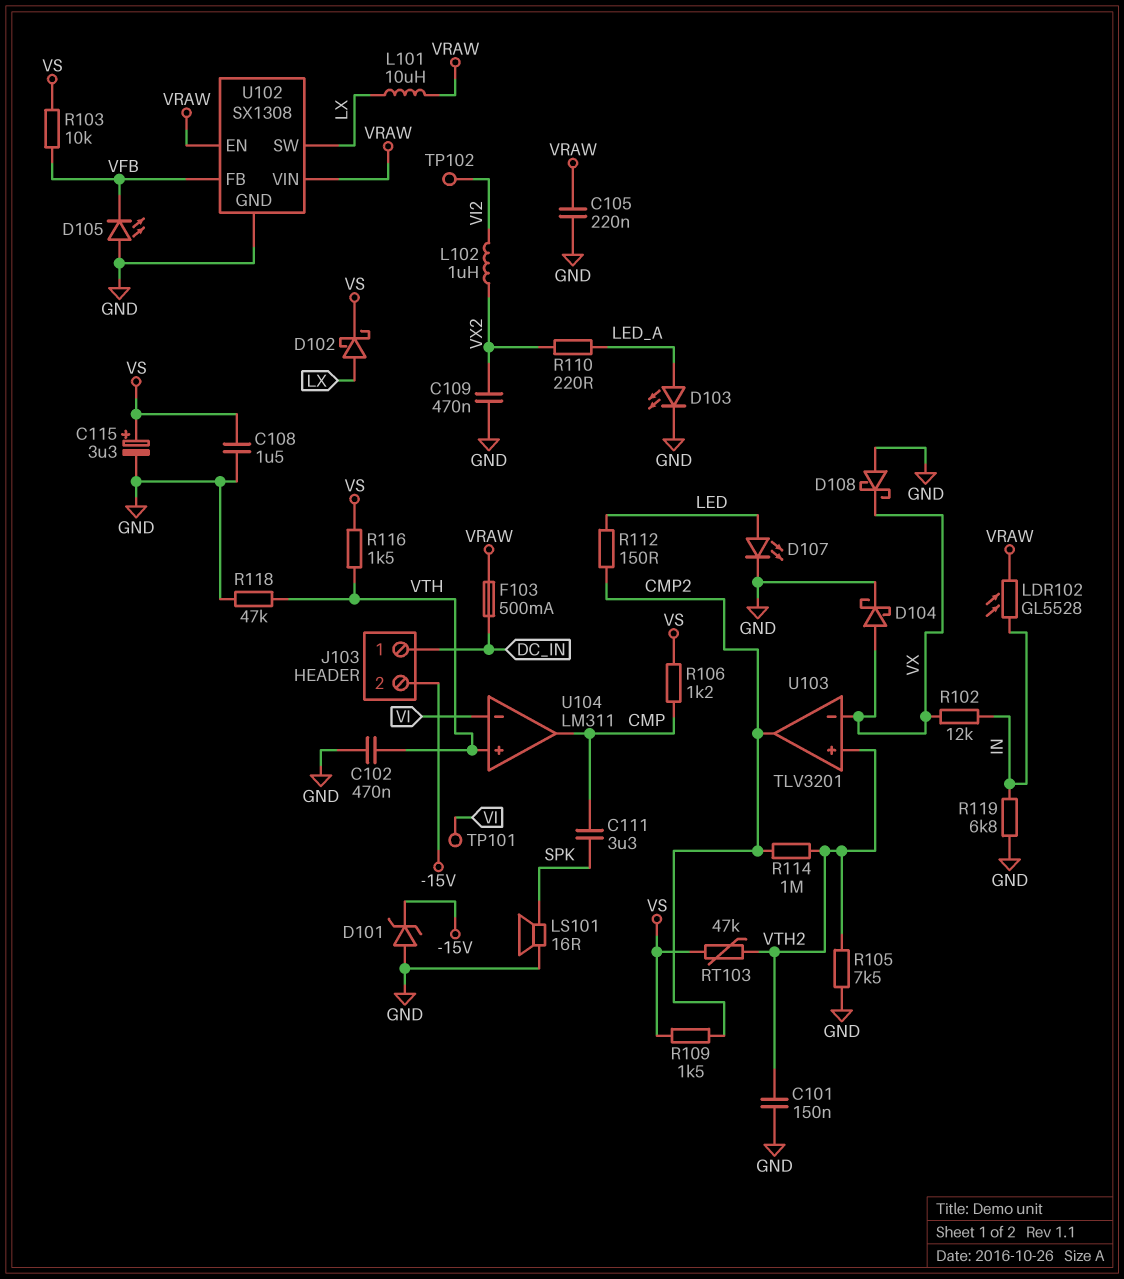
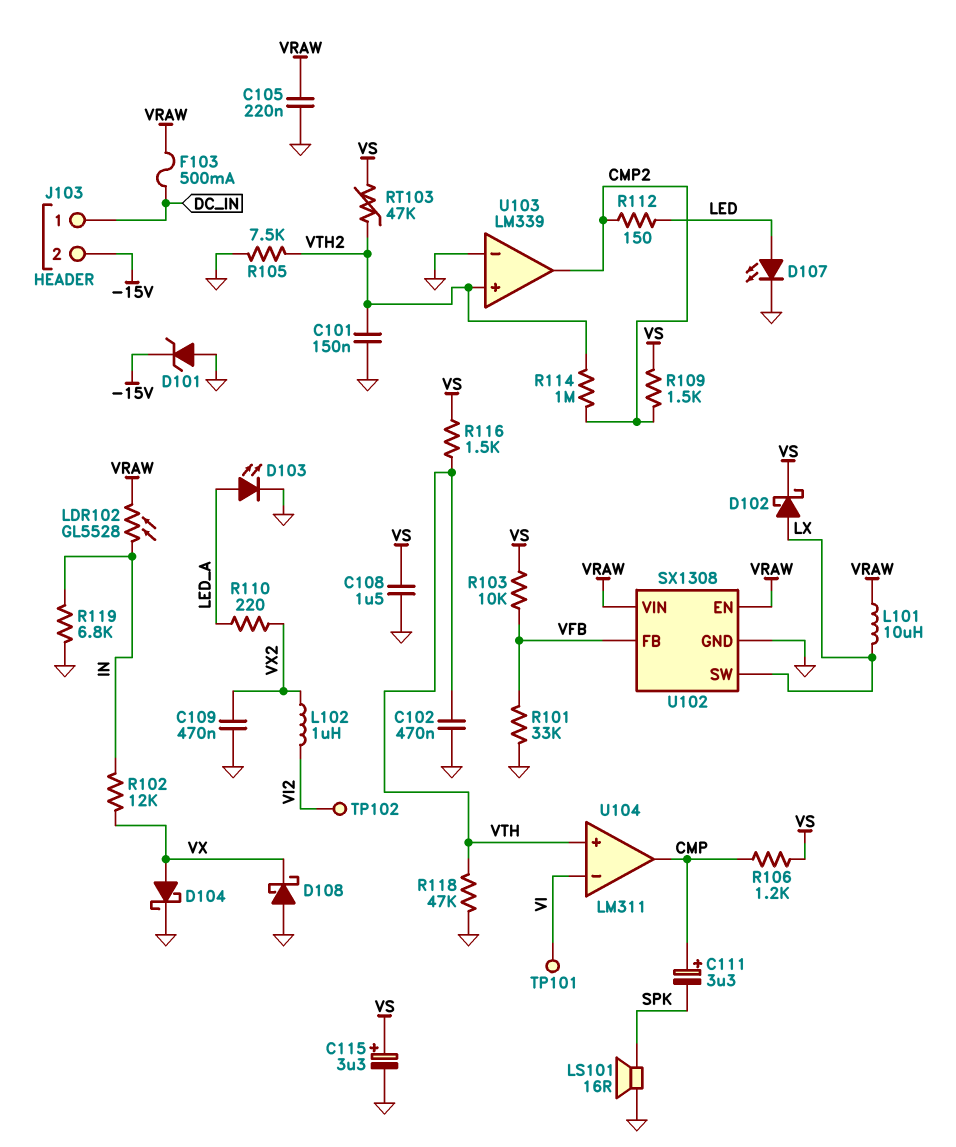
C111: 3.3uF (CMP, SPK) -> 3.3uF (plus CMP, minus SPK)
D105: LED (A GND, K VFB) -> none
R101: none -> 33k (GND, VFB)
U103: TLV3201 -> LM339
U103 pin in-: VX -> GND

